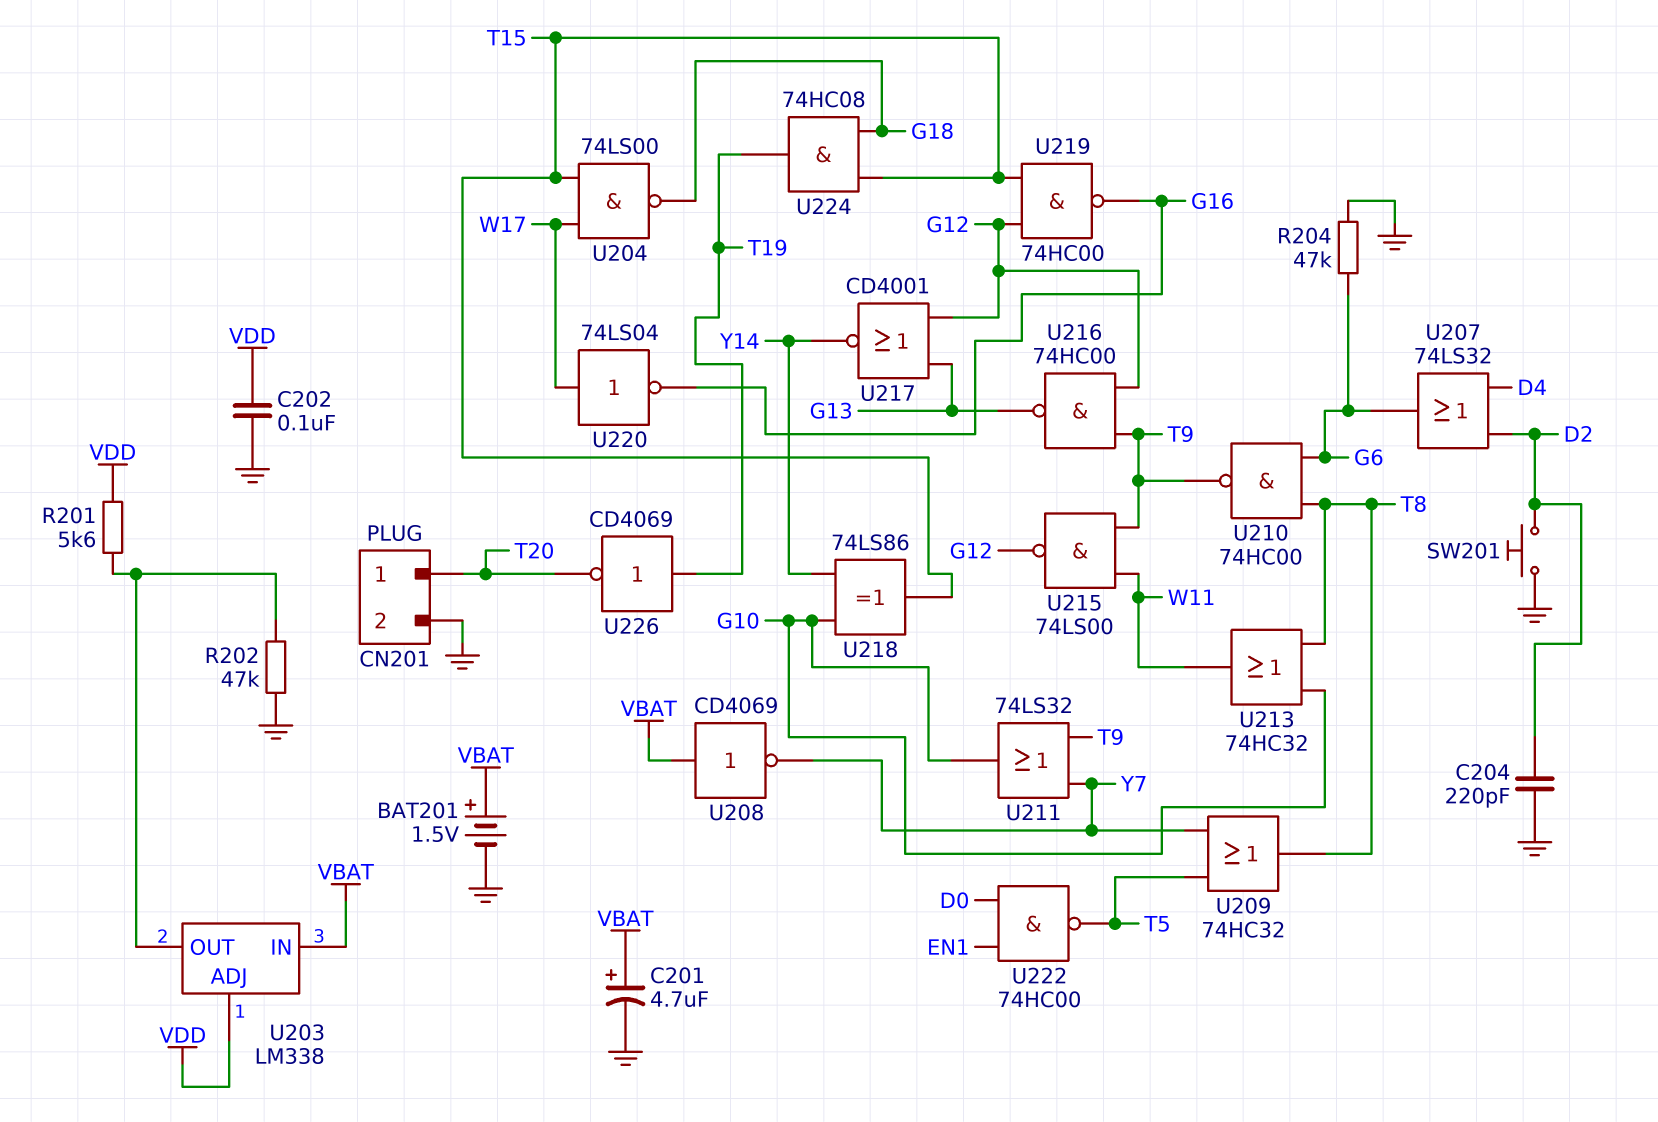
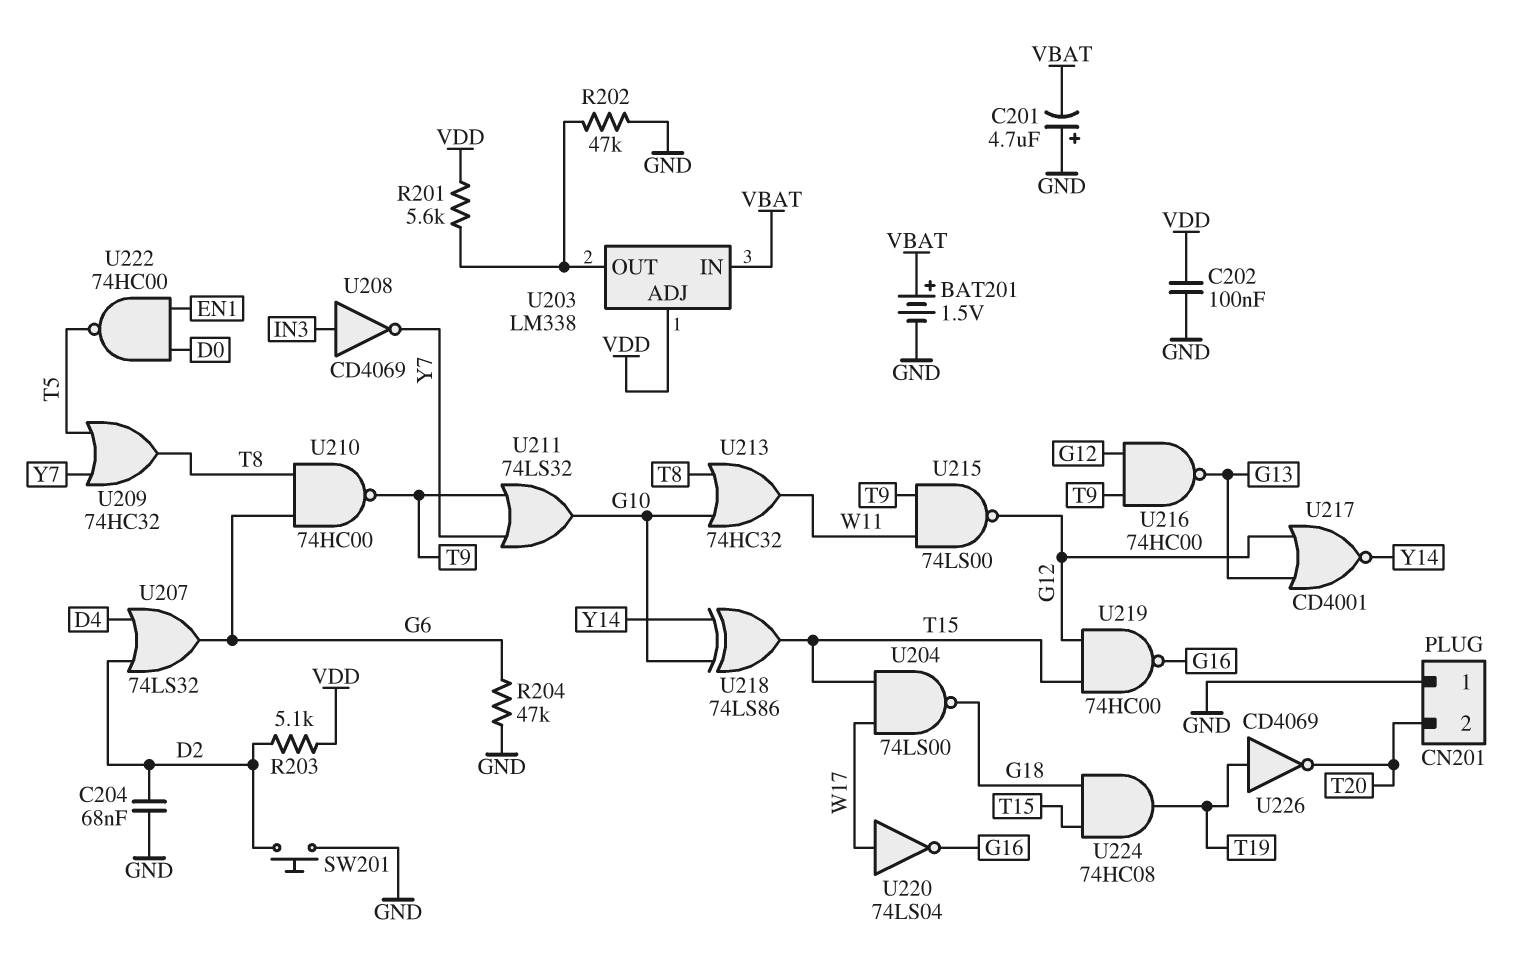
C201: 4.7uF (plus VBAT, minus GND) -> 4.7uF (plus GND, minus VBAT)
C204: 220pF (D2, GND) -> 68nF (D2, GND)
CN201 pin 1: T20 -> GND
CN201 pin 2: GND -> T20
R203: none -> 5.1k (D2, VDD)
U208: NOT CD4069 (in VBAT, out Y7) -> NOT CD4069 (in IN3, out Y7)

